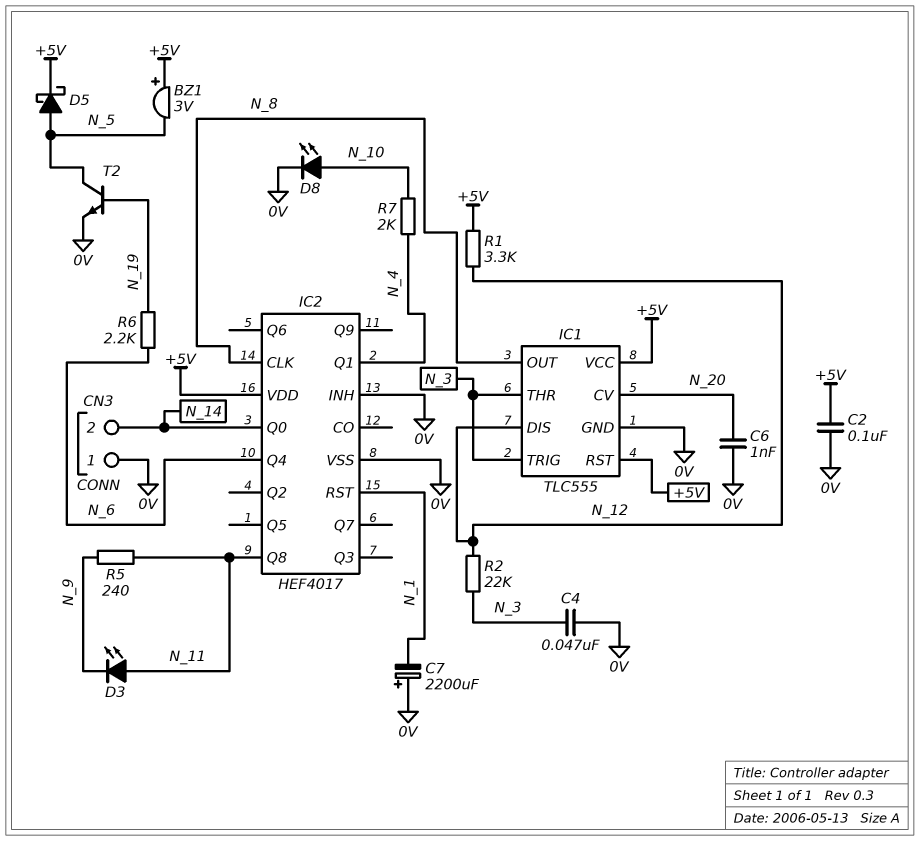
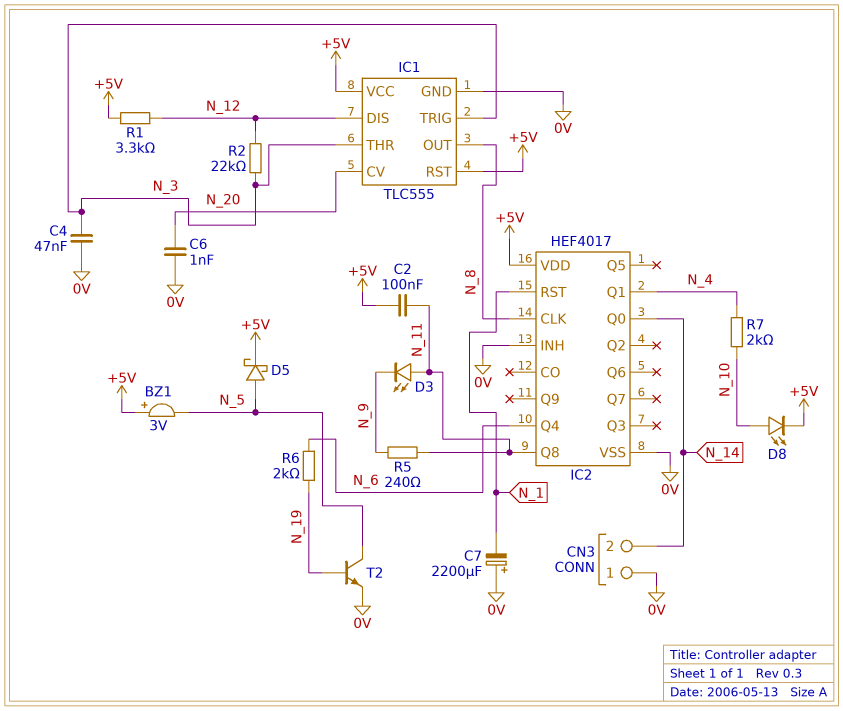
C2: 100nF (+5V, 0V) -> 100nF (+5V, N_11)
D8: LED (A N_10, K 0V) -> LED (A N_10, K +5V)
R6: 2.2k (N_6, N_19) -> 2k (N_6, N_19)

